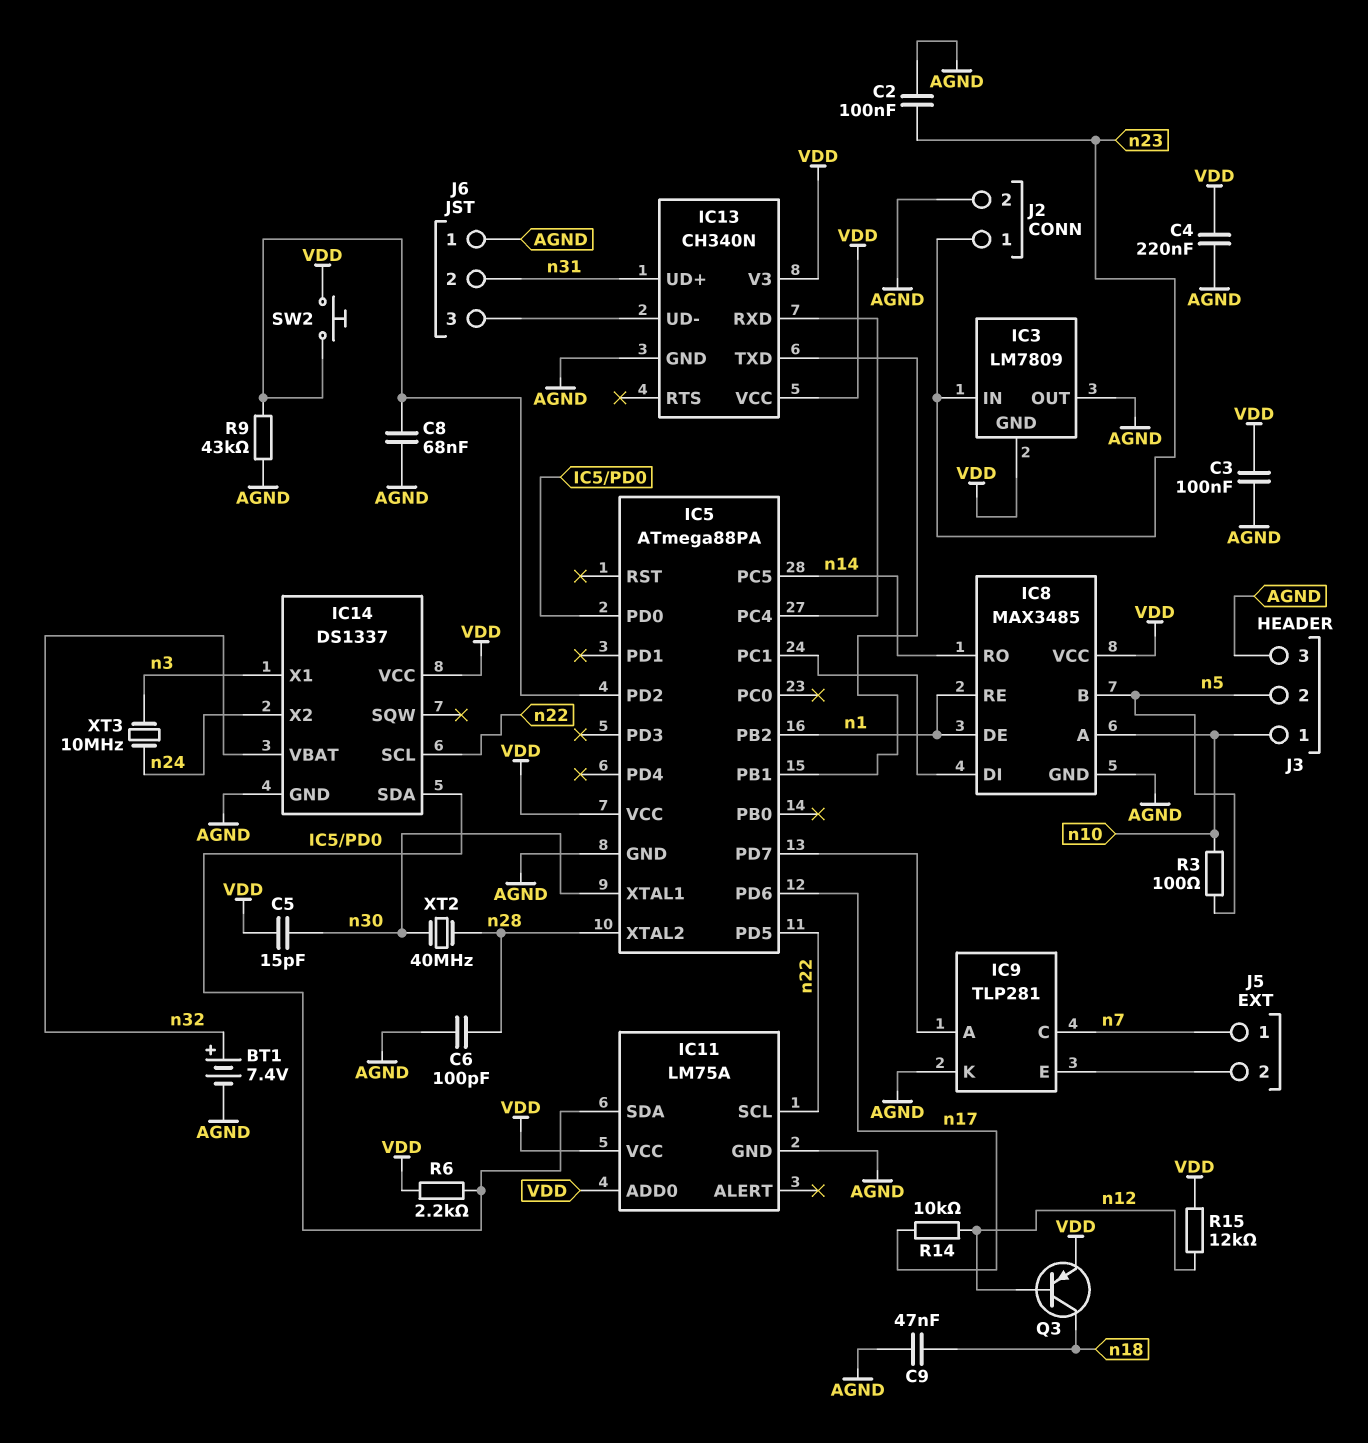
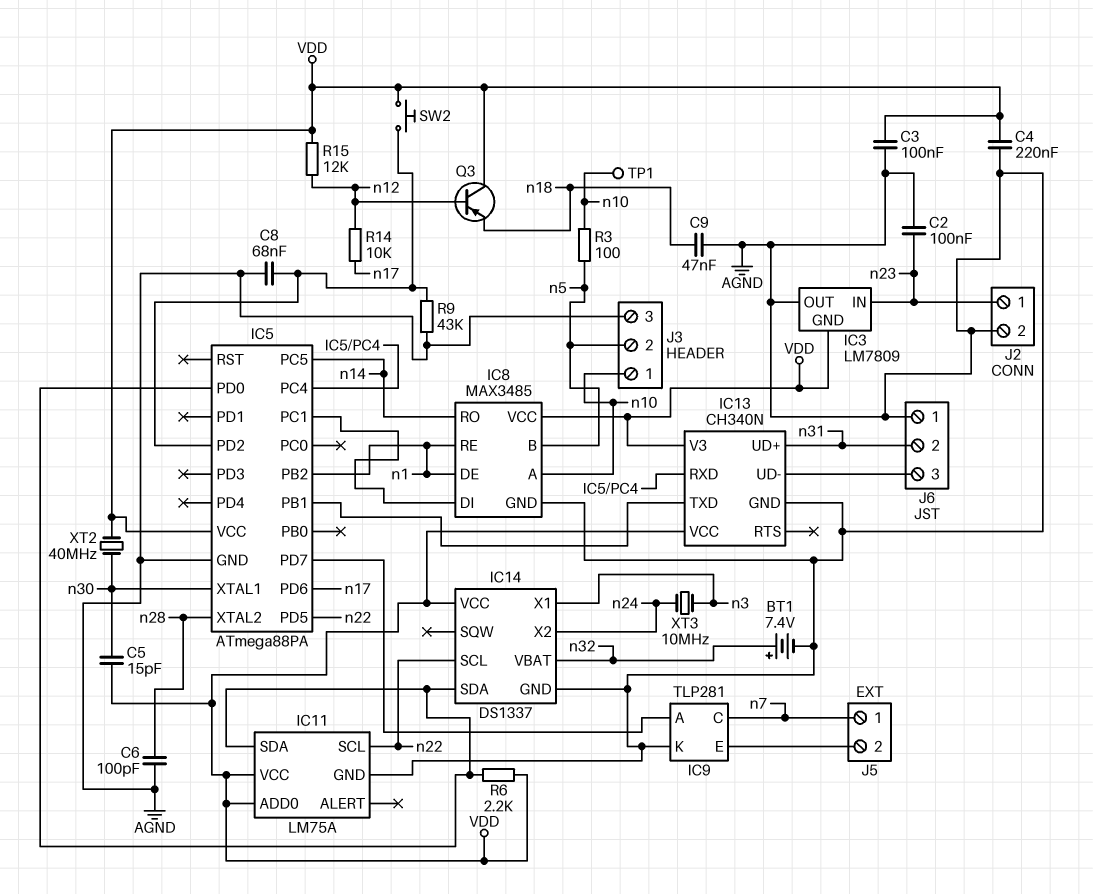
Q3: PNP (B n12, C n18, E VDD) -> PNP (B n12, C VDD, E n18)
TP1: none -> test point (n10)
XT2: 40MHz (n28, n30) -> 40MHz (VDD, n30)

